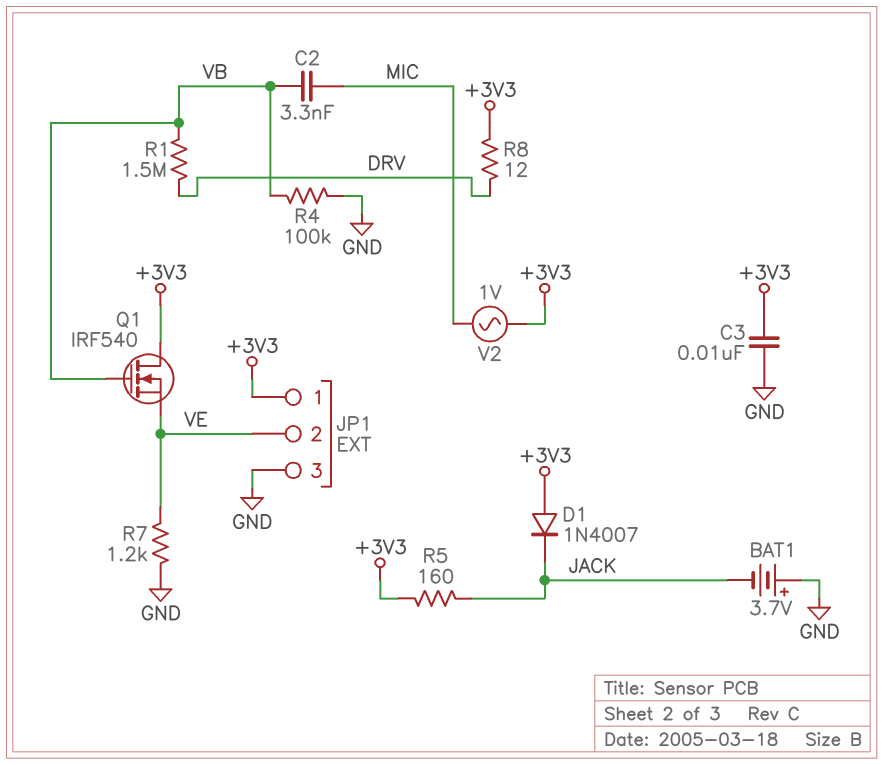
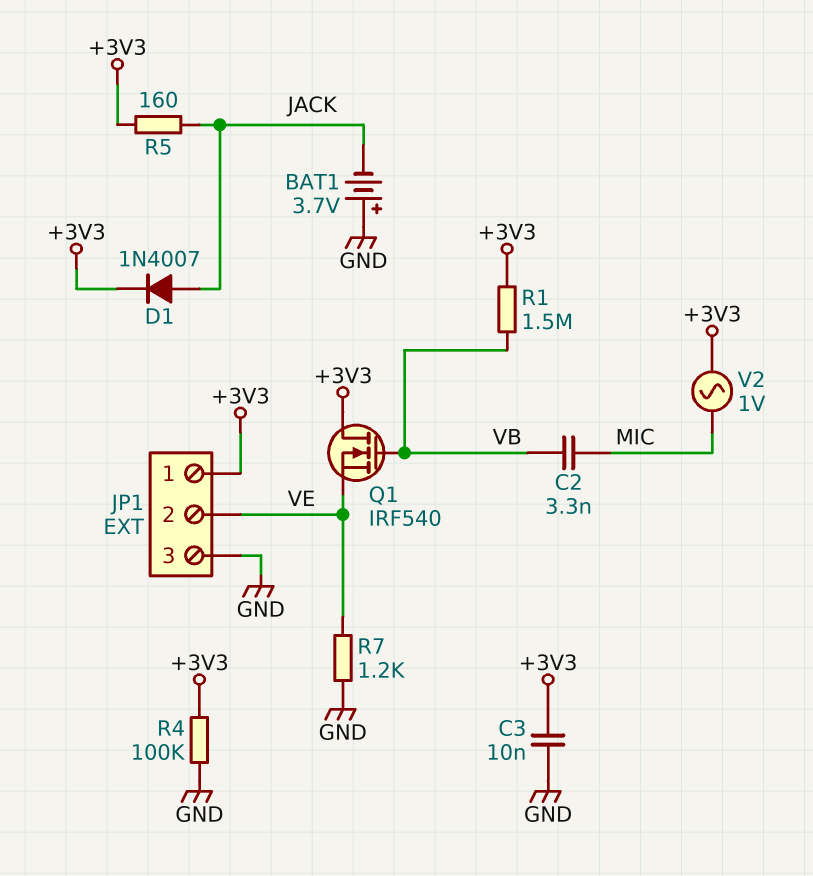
D1: diode 1N4007 (A +3V3, K JACK) -> diode 1N4007 (A JACK, K +3V3)
R1: 1.5M (DRV, VB) -> 1.5M (+3V3, VB)
R4: 100k (GND, VB) -> 100k (+3V3, GND)
R8: 12 (+3V3, DRV) -> none

